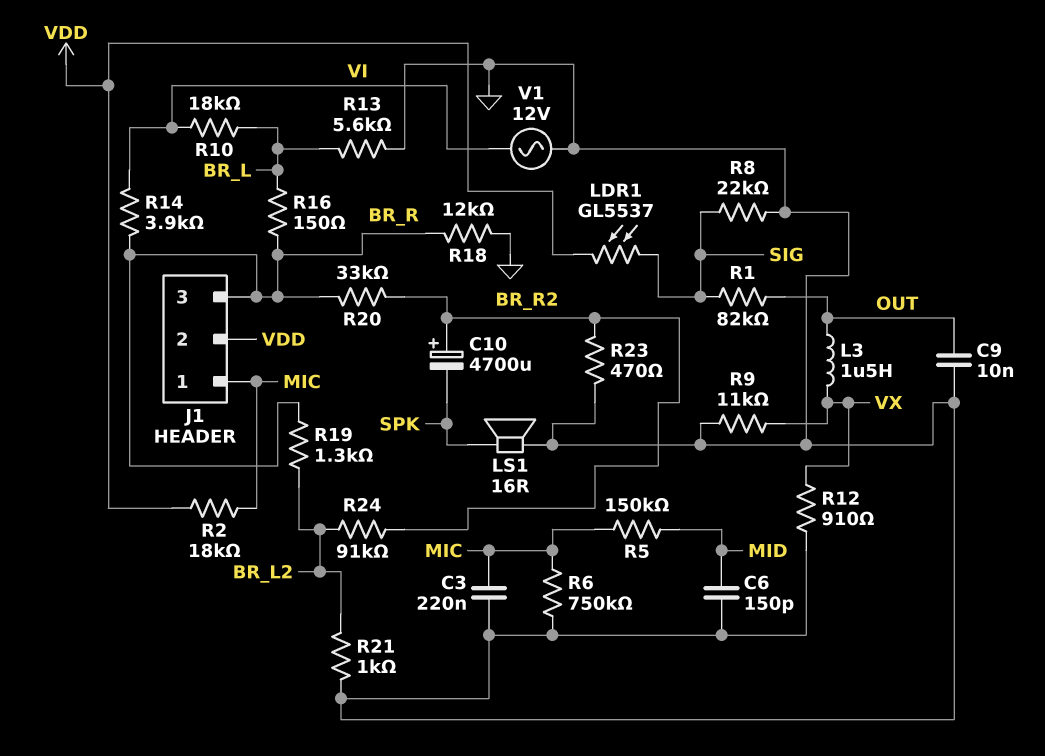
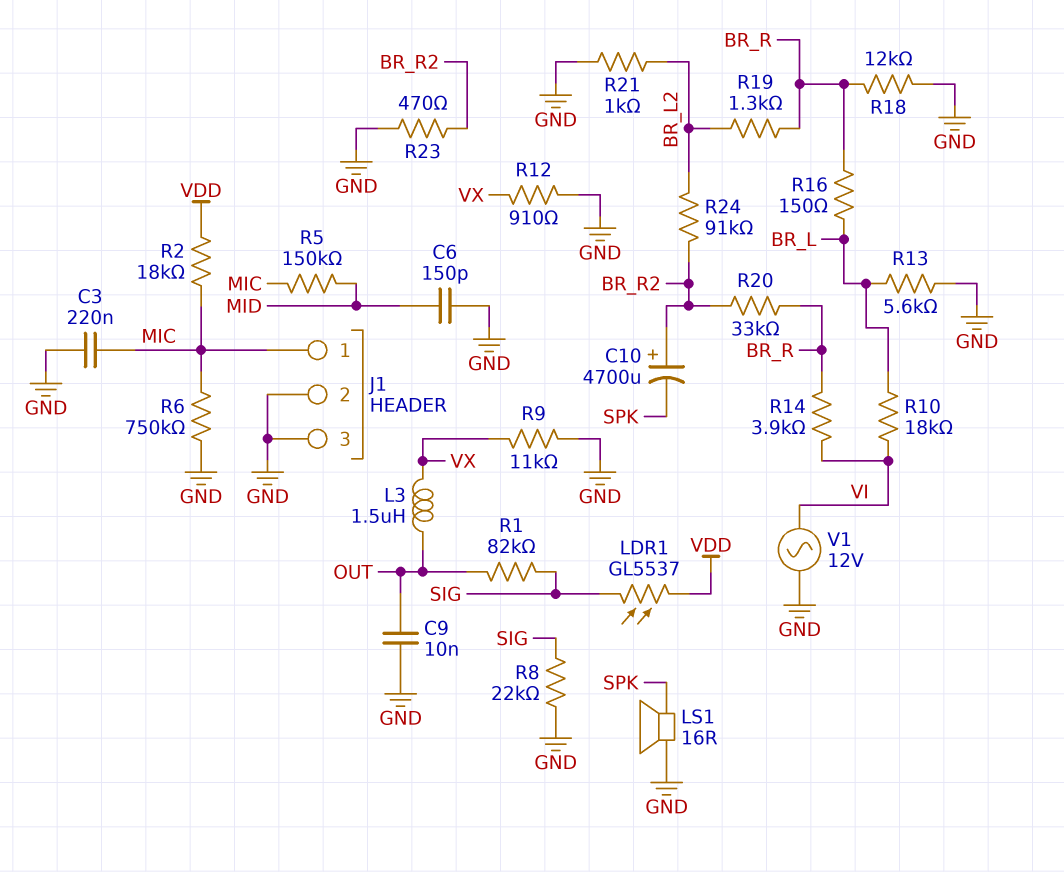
J1 pin 2: VDD -> GND
J1 pin 3: BR_R -> GND

